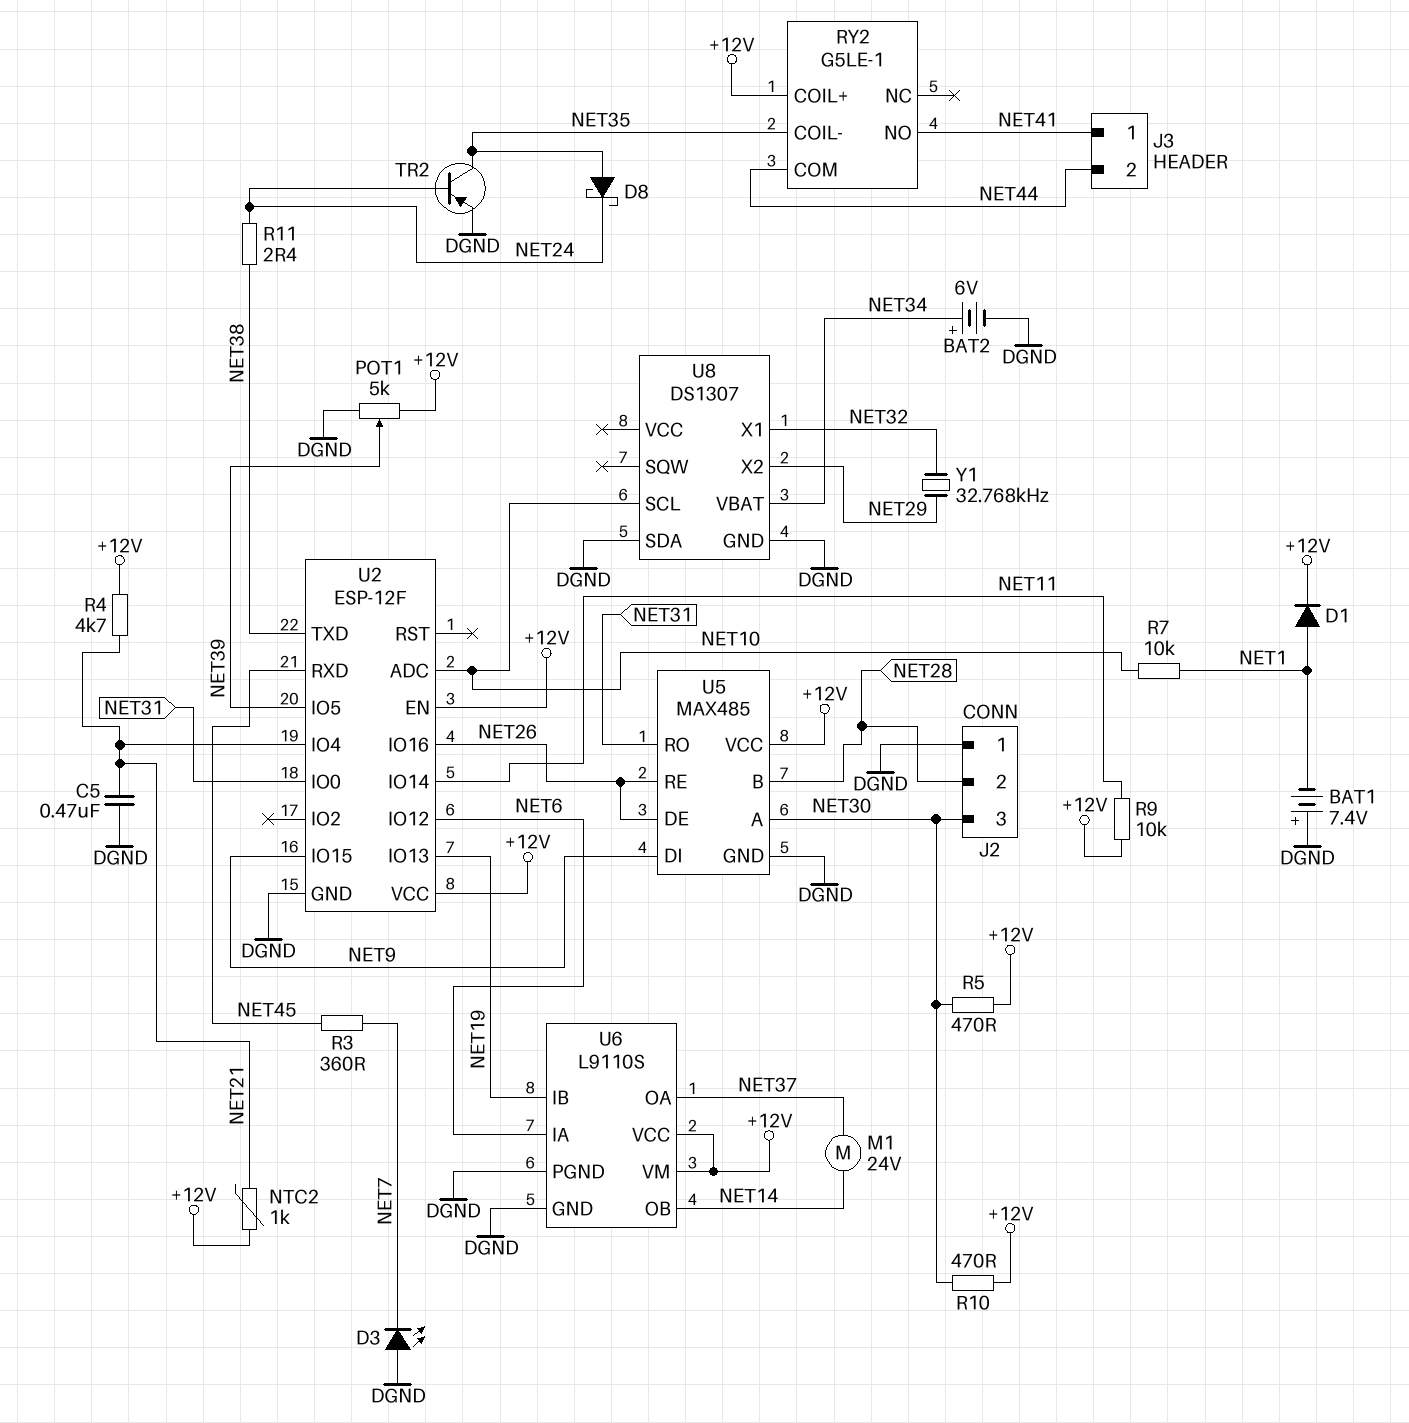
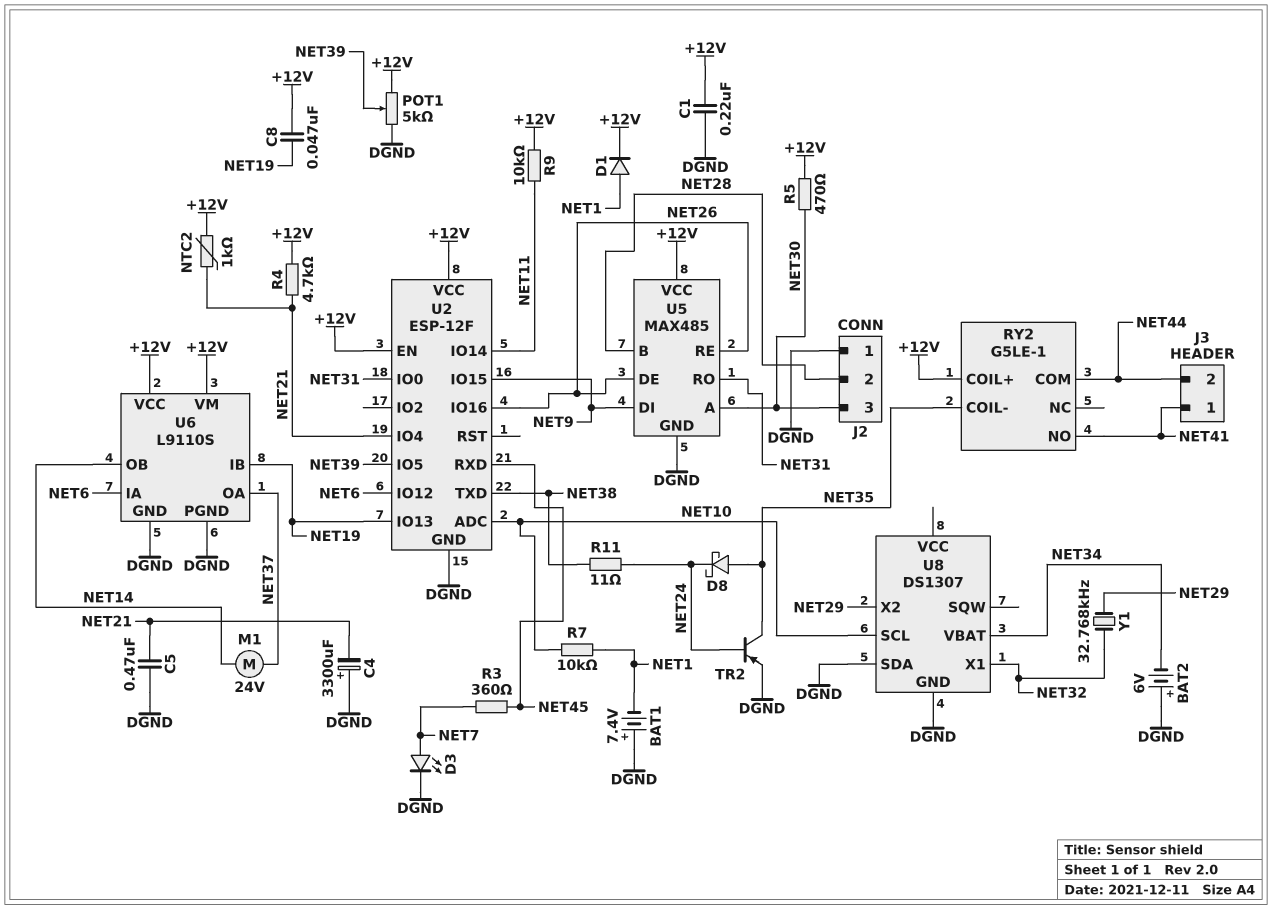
BAT2: 6V (plus NET34, minus DGND) -> 6V (plus DGND, minus NET34)
C1: none -> 220nF (+12V, DGND)
C4: none -> 3300uF (plus DGND, minus NET21)
C8: none -> 47nF (+12V, NET19)
D3: LED (A DGND, K NET7) -> LED (A NET7, K DGND)
R10: 470 (+12V, NET30) -> none
R11: 2.4 (NET24, NET38) -> 11 (NET24, NET38)

